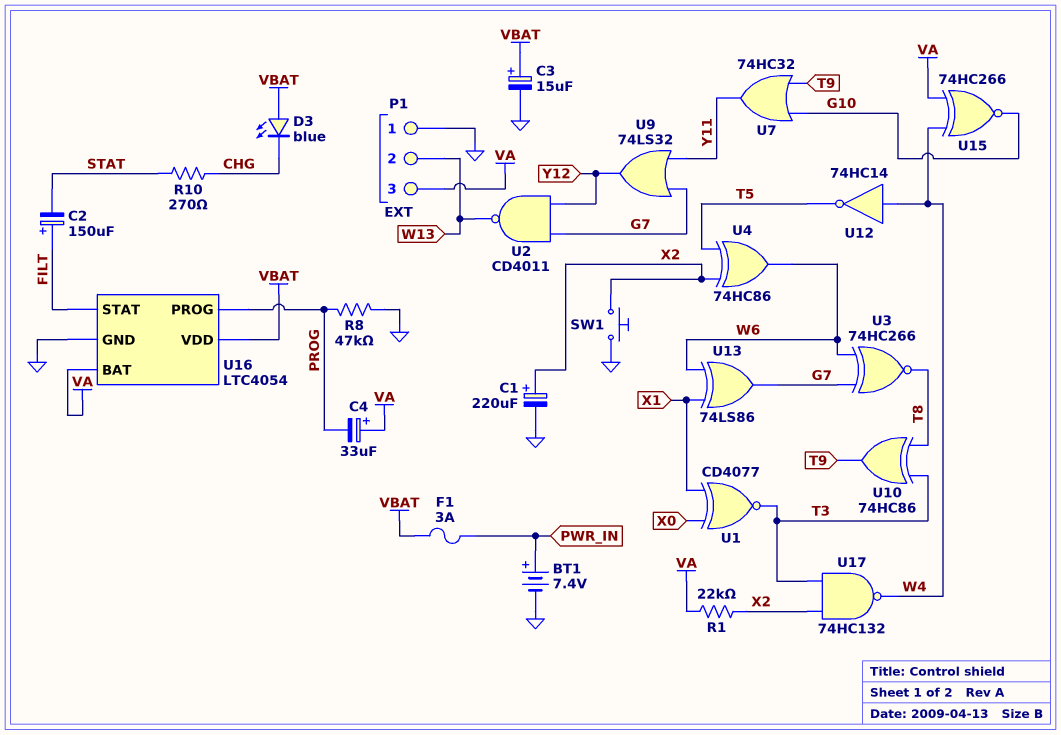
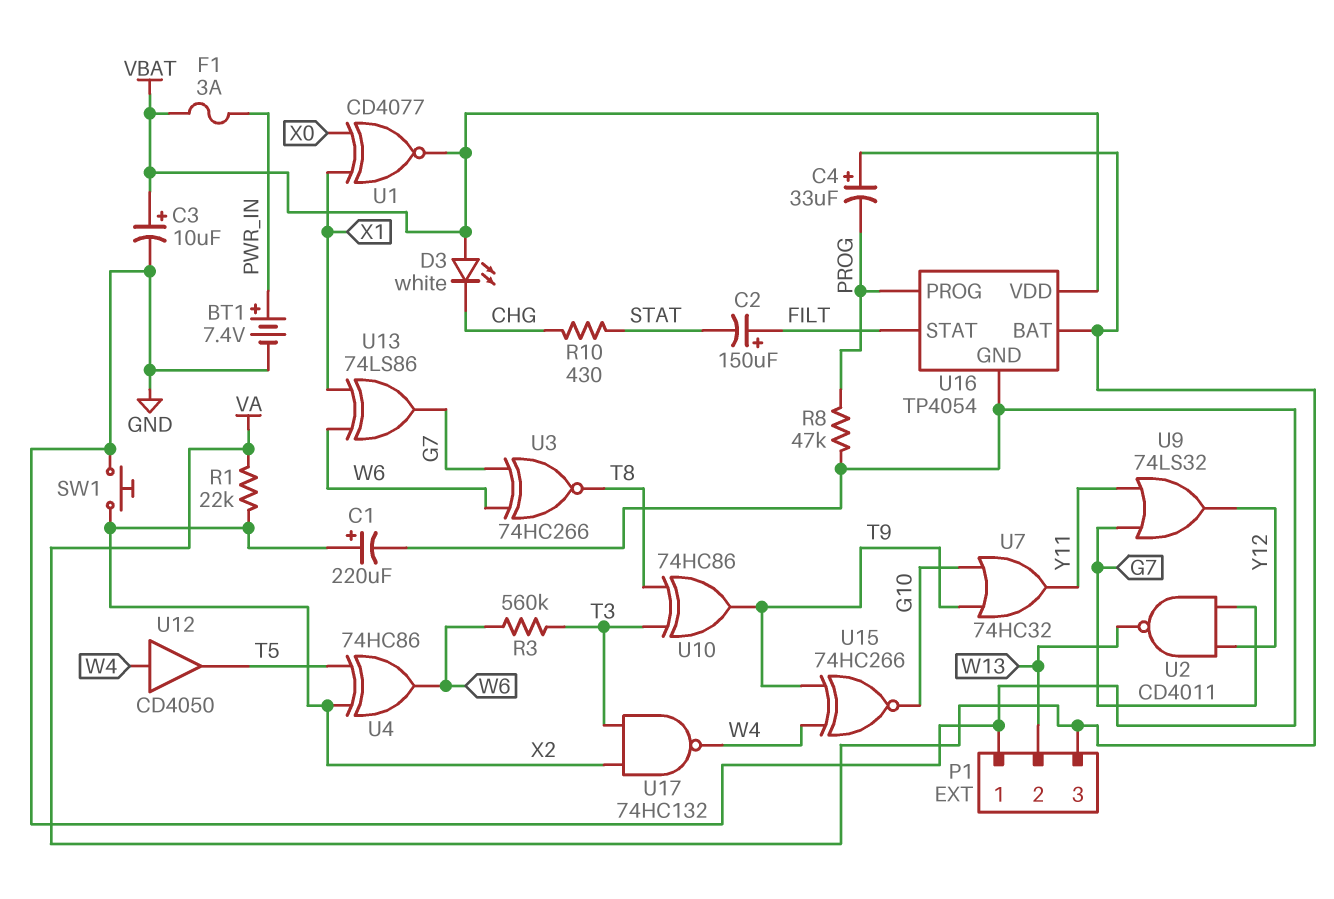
C3: 15uF (plus VBAT, minus GND) -> 10uF (plus VBAT, minus GND)
D3: LED blue (A VBAT, K CHG) -> LED white (A VBAT, K CHG)
R3: none -> 560k (T3, W6)
R10: 270 (CHG, STAT) -> 430 (CHG, STAT)
U1: XNOR CD4077 (in X0, in X1, out T3) -> XNOR CD4077 (in X0, in X1, out VBAT)
U12: NOT 74HC14 (in W4, out T5) -> buffer CD4050 (in W4, out T5)
U15: XNOR 74HC266 (in VA, in W4, out G10) -> XNOR 74HC266 (in T9, in W4, out G10)
U16: LTC4054 -> TP4054

